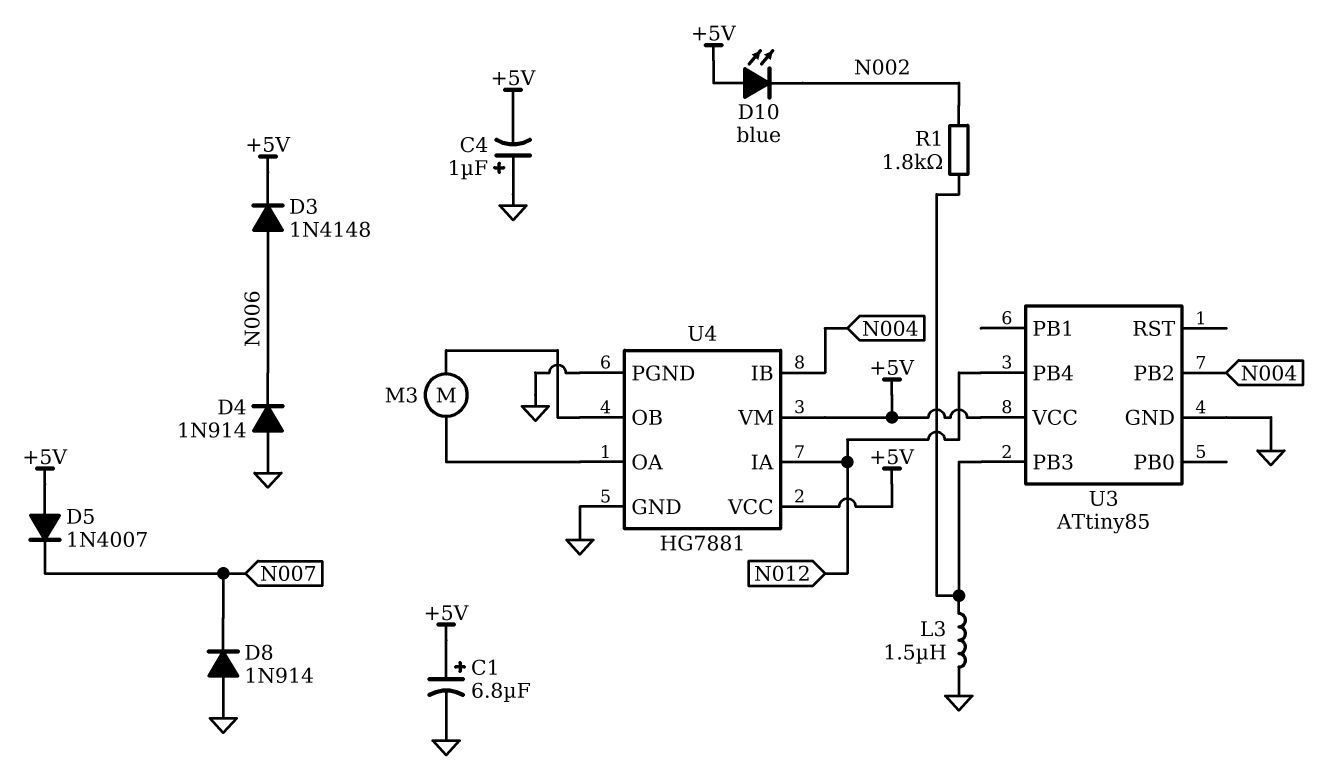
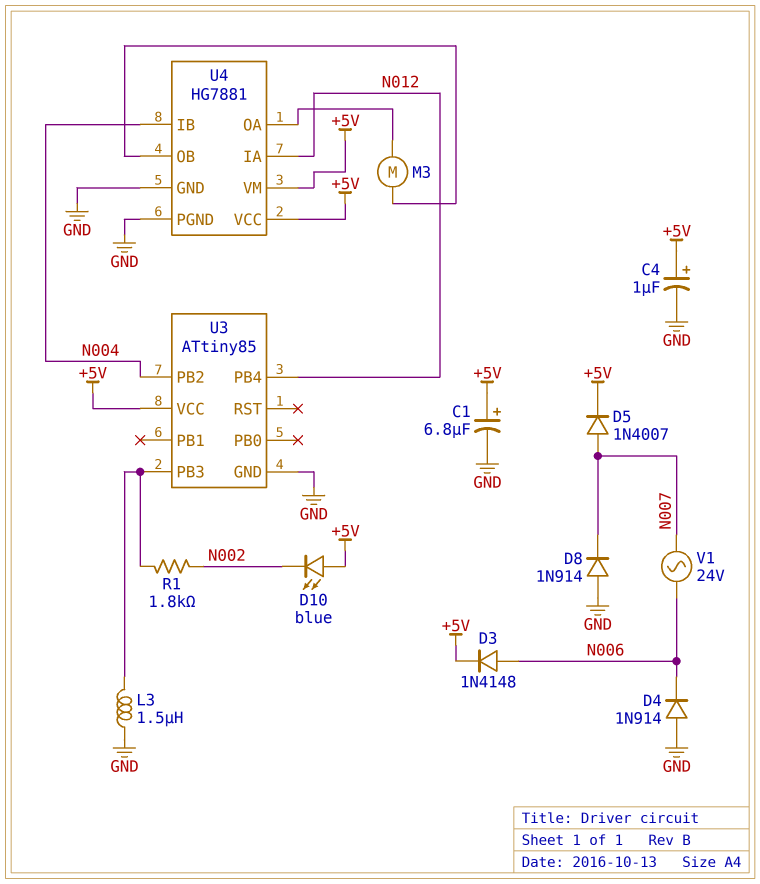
C4: 1uF (plus GND, minus +5V) -> 1uF (plus +5V, minus GND)
D5: diode 1N4007 (A +5V, K N007) -> diode 1N4007 (A N007, K +5V)
V1: none -> AC 24V (N006, N007)

